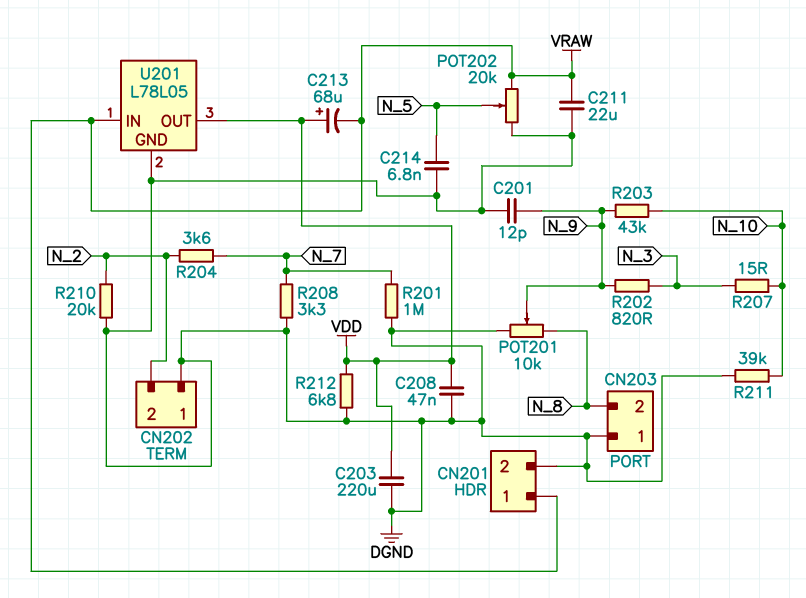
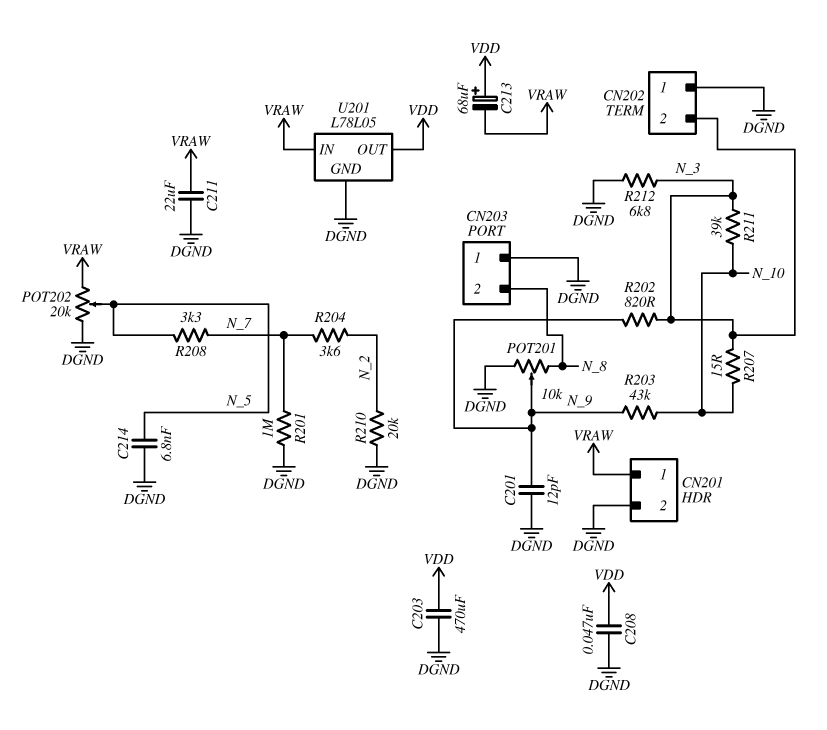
C203: 220uF (DGND, VDD) -> 470uF (DGND, VDD)
CN202 pin 2: N_2 -> N_3
R208: 3.3k (DGND, N_7) -> 3.3k (N_5, N_7)
R211: 39k (DGND, N_10) -> 39k (N_3, N_10)
R212: 6.8k (DGND, VDD) -> 6.8k (DGND, N_3)

